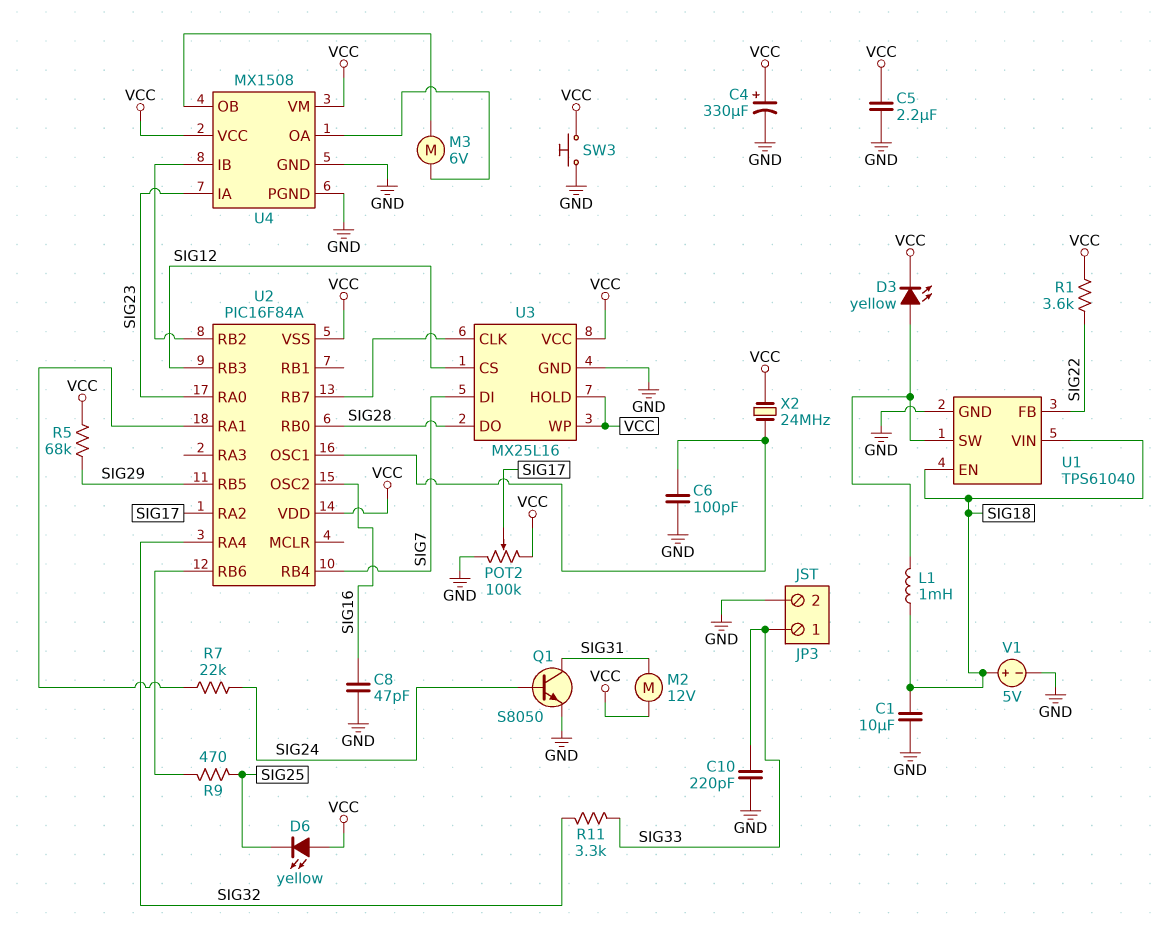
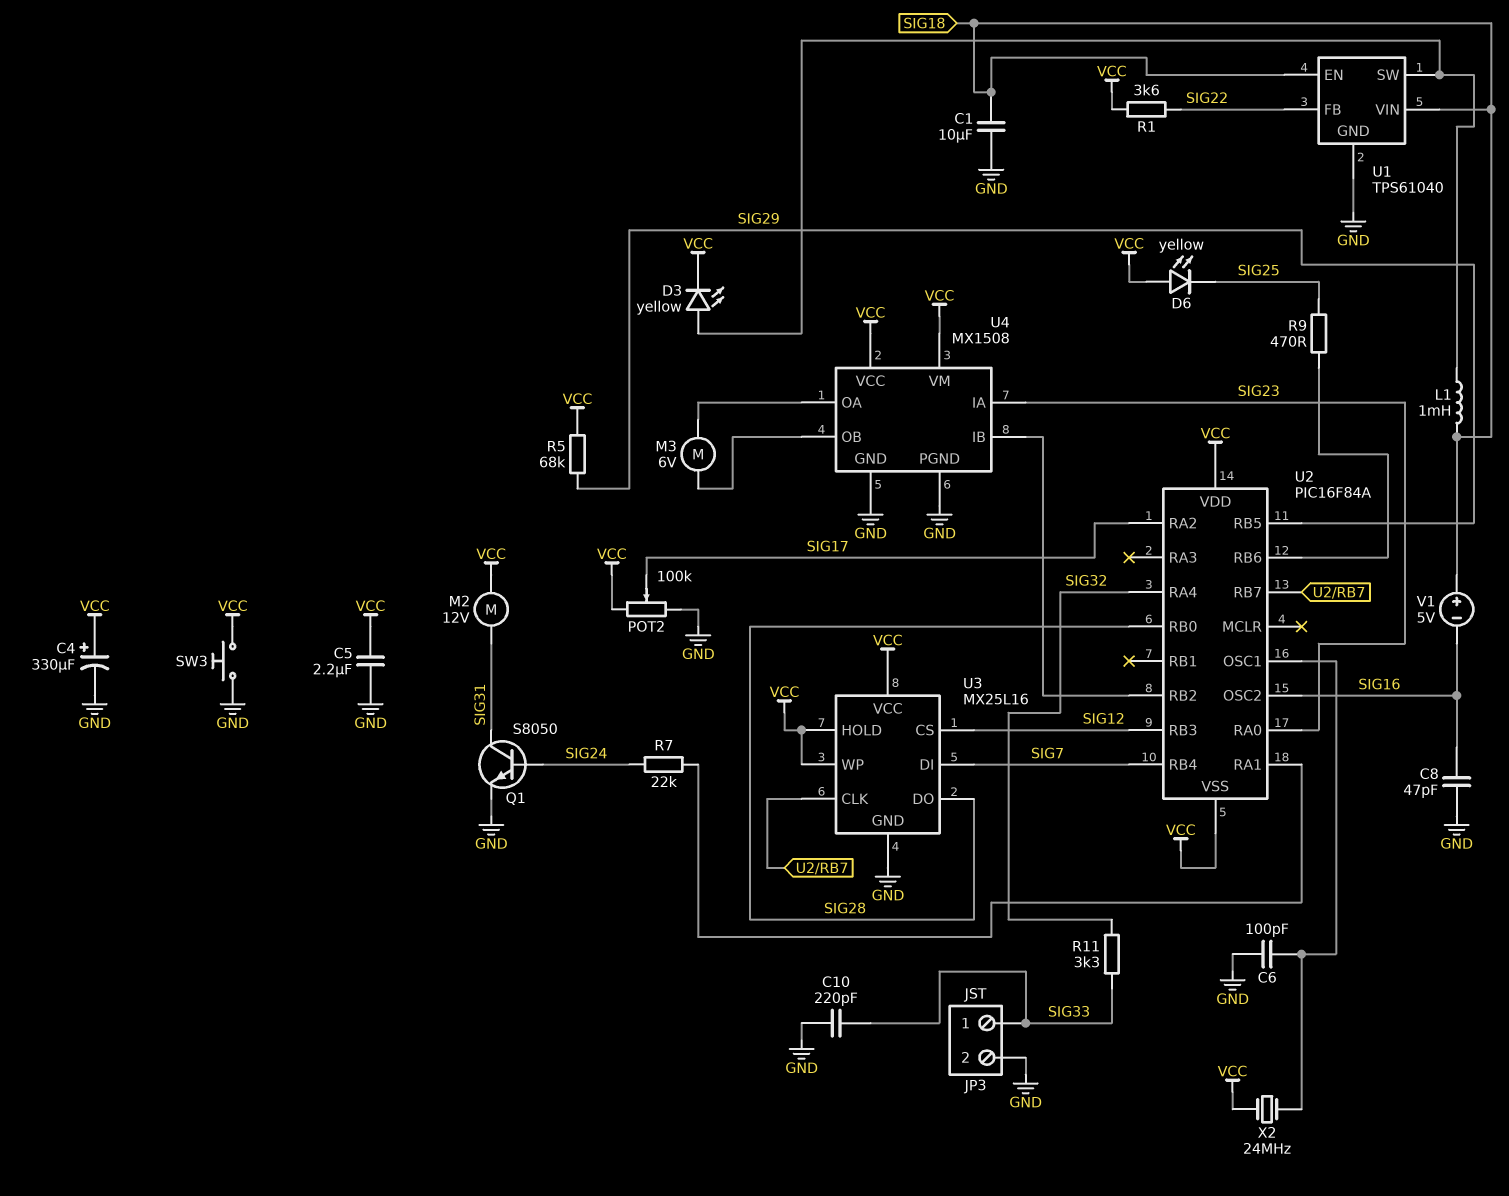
V1: 5V (plus SIG18, minus GND) -> 5V (plus SIG18, minus SIG16)

